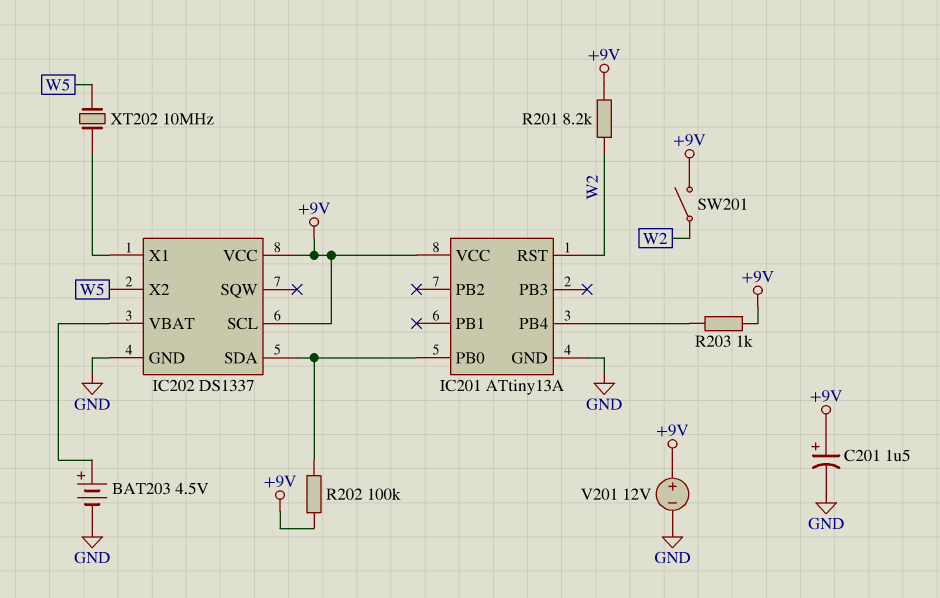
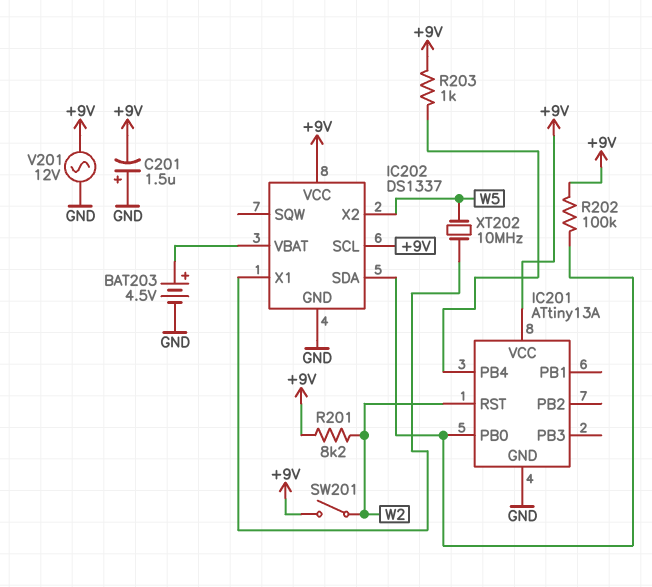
C201: 1.5uF (plus +9V, minus GND) -> 1.5uF (plus GND, minus +9V)
V201: 12V (plus +9V, minus GND) -> AC 12V (+9V, GND)

